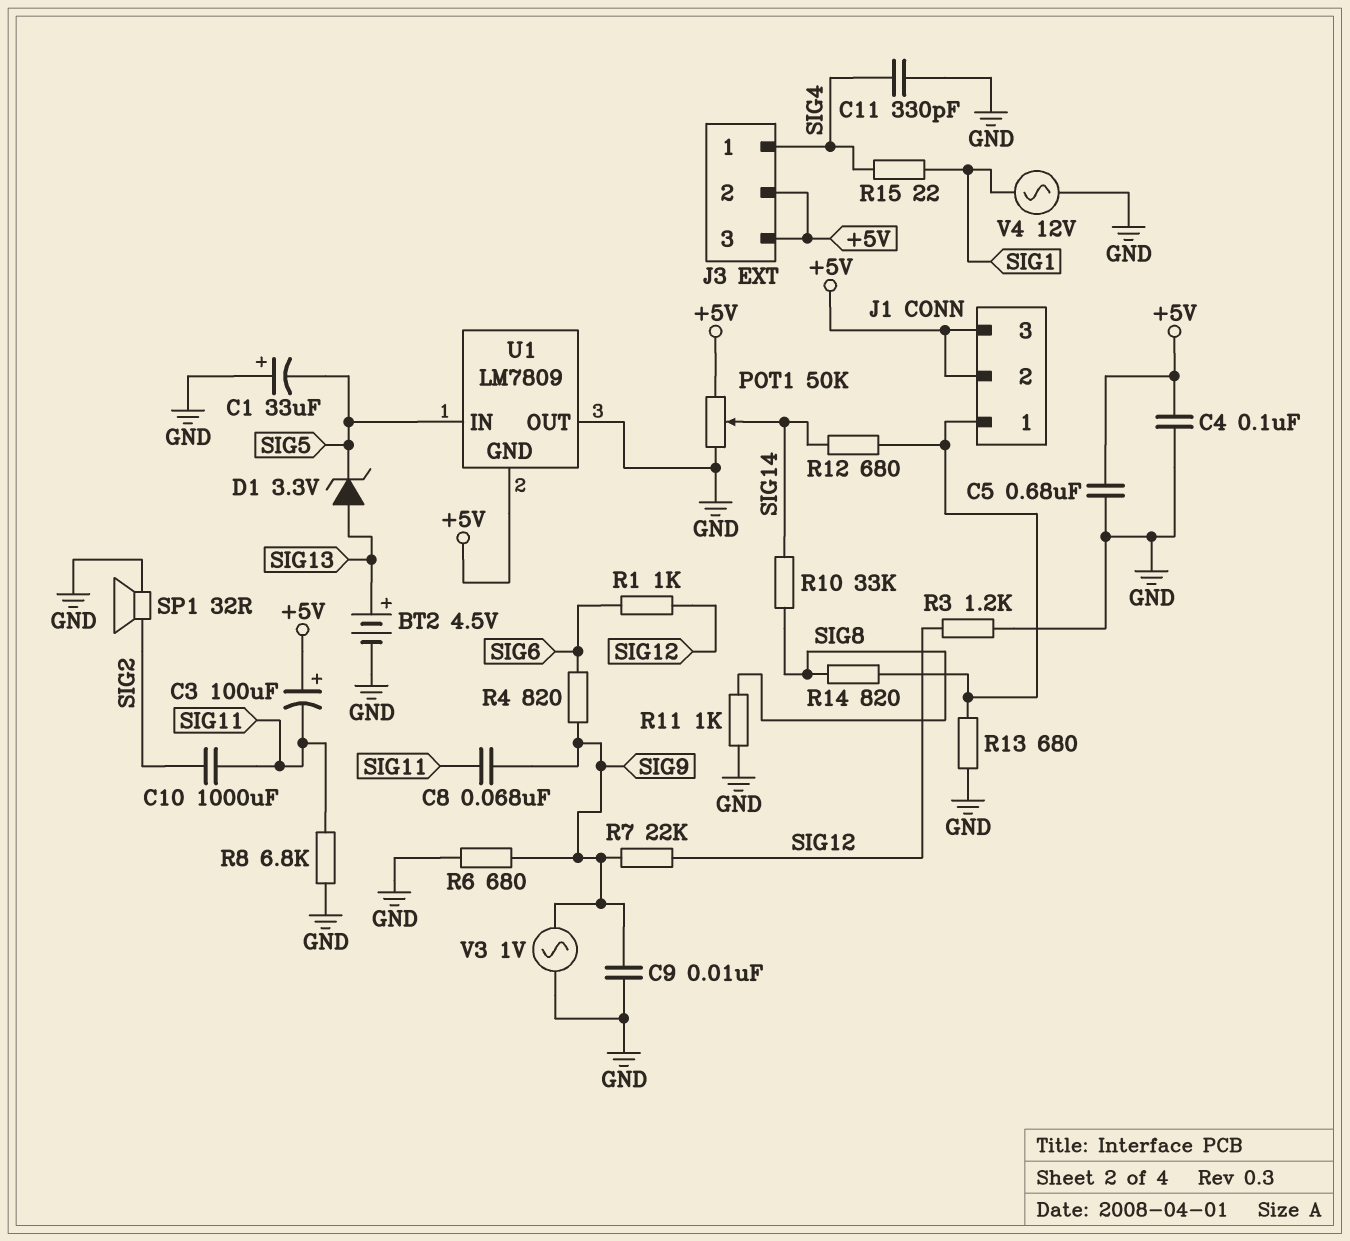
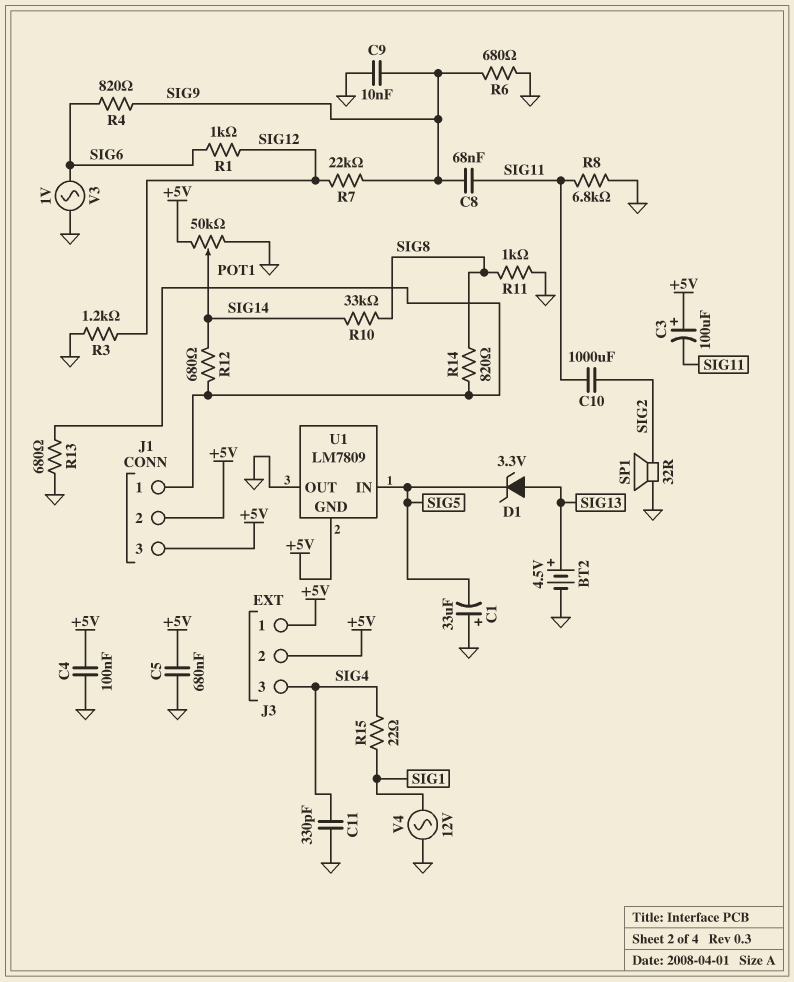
J3 pin 1: SIG4 -> +5V
J3 pin 3: +5V -> SIG4
V3: AC 1V (GND, SIG9) -> AC 1V (GND, SIG6)

